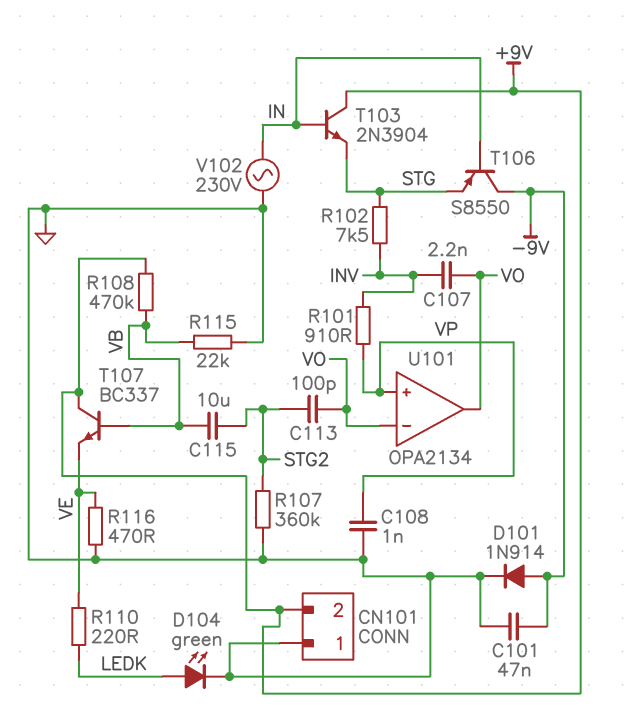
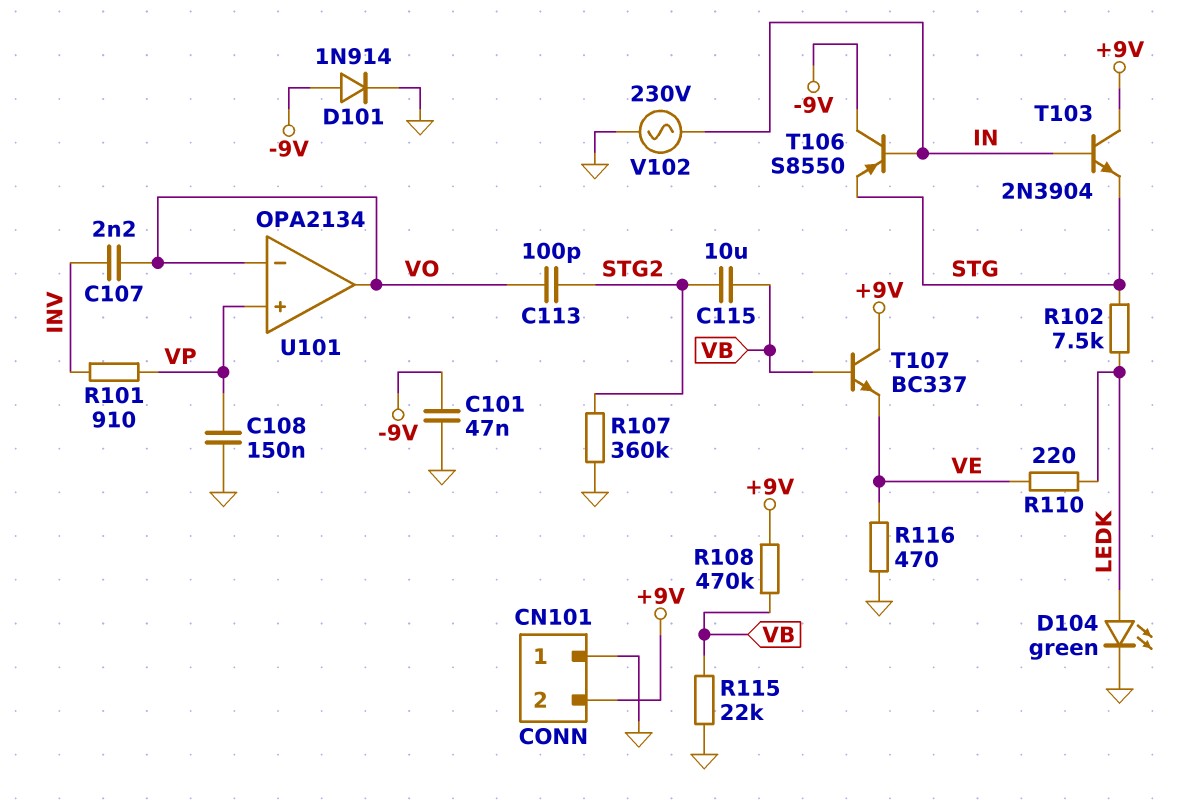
C108: 1nF (GND, VP) -> 150nF (GND, VP)
R102: 7.5k (INV, STG) -> 7.5k (LEDK, STG)

